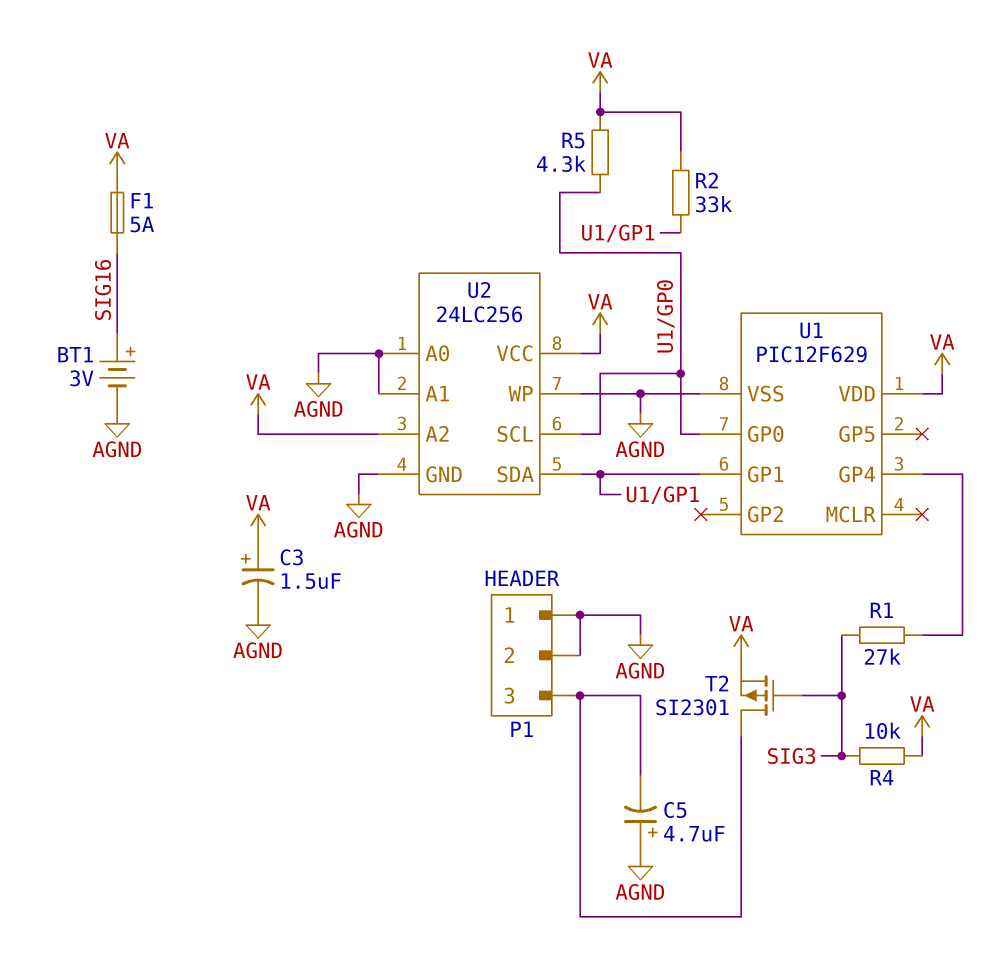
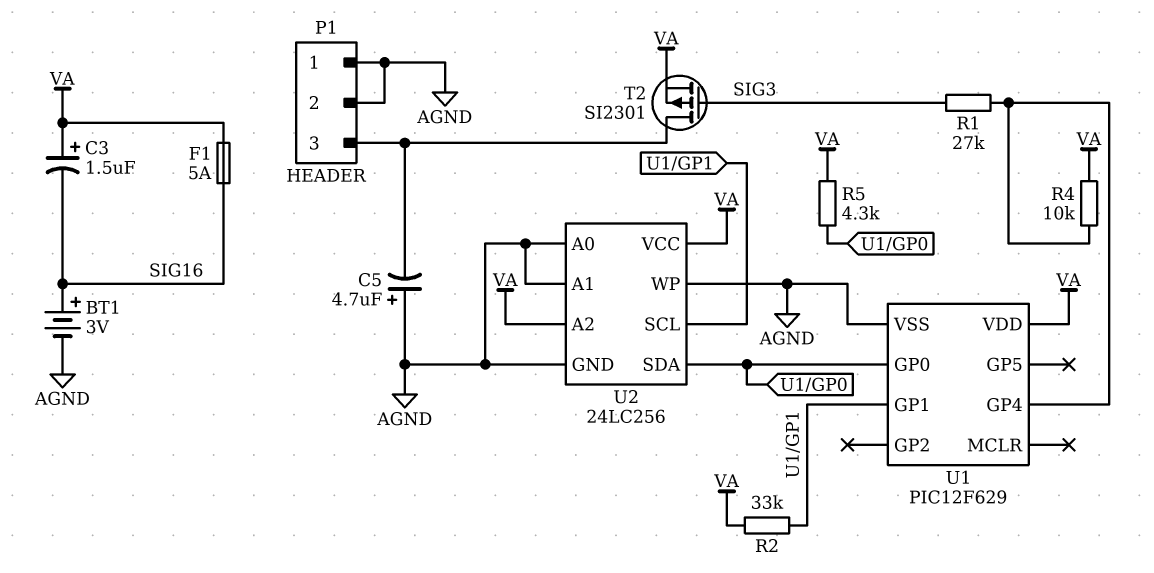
C3: 1.5uF (plus VA, minus AGND) -> 1.5uF (plus VA, minus SIG16)
R4: 10k (SIG3, VA) -> 10k (U1/GP4, VA)
U2 pin SCL: U1/GP0 -> U1/GP1
U2 pin SDA: U1/GP1 -> U1/GP0

